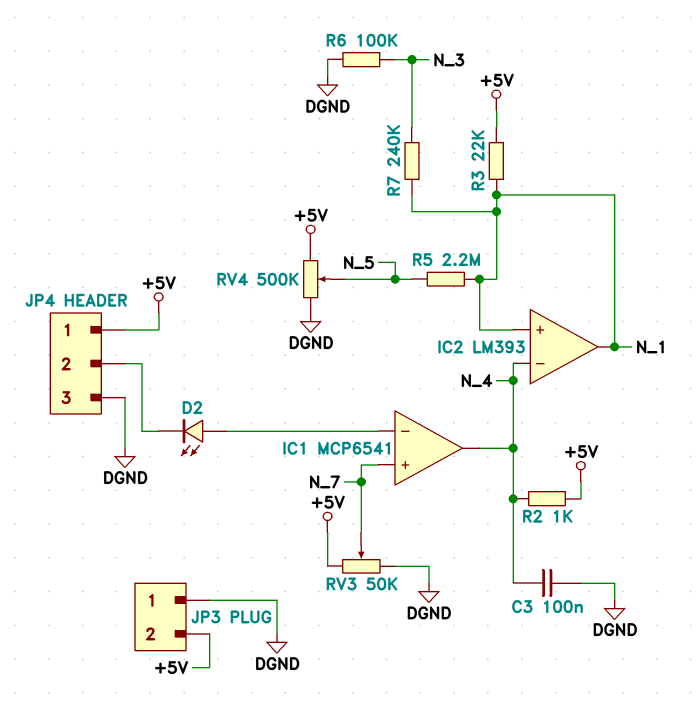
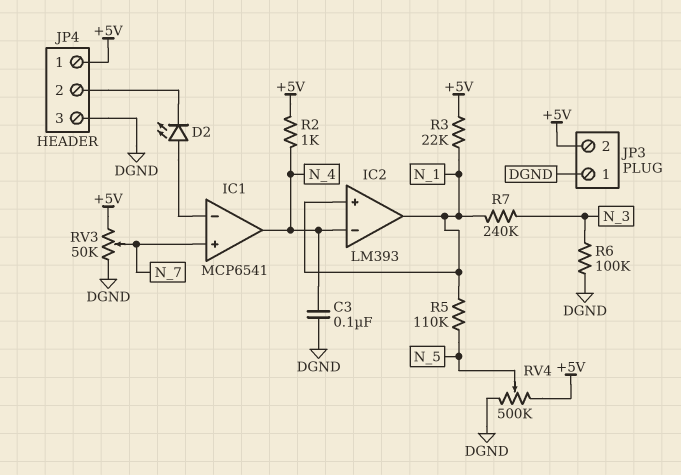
R5: 2.2M (N_1, N_5) -> 110k (N_1, N_5)

